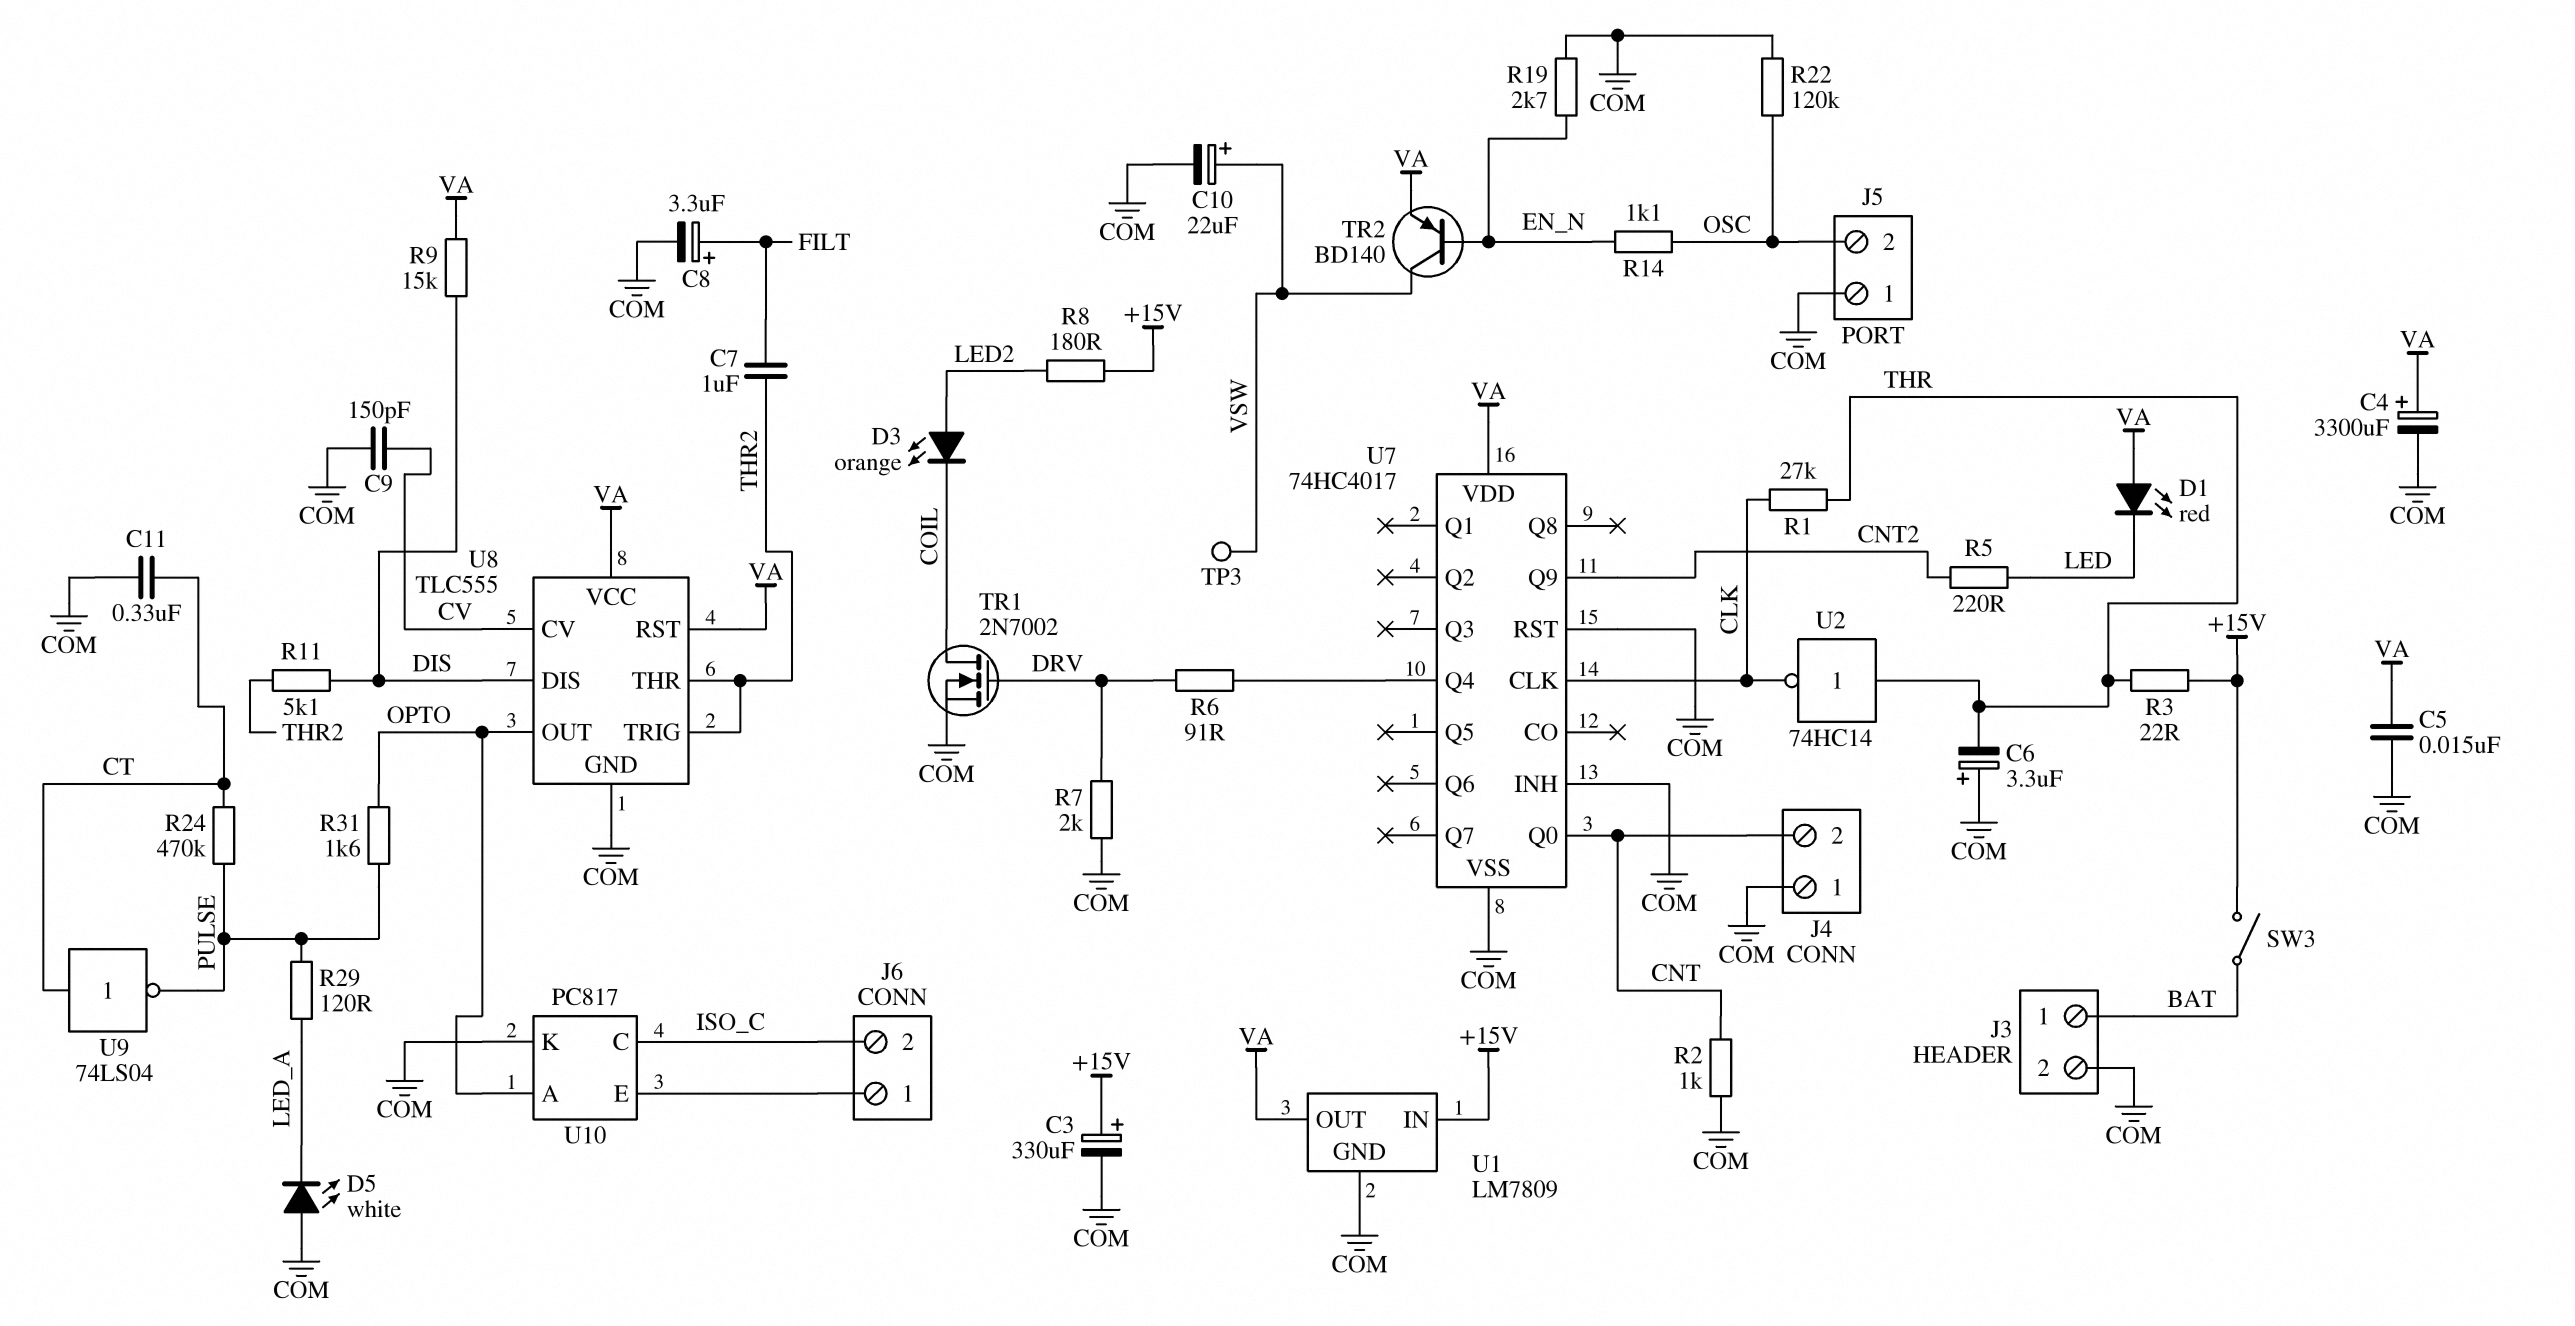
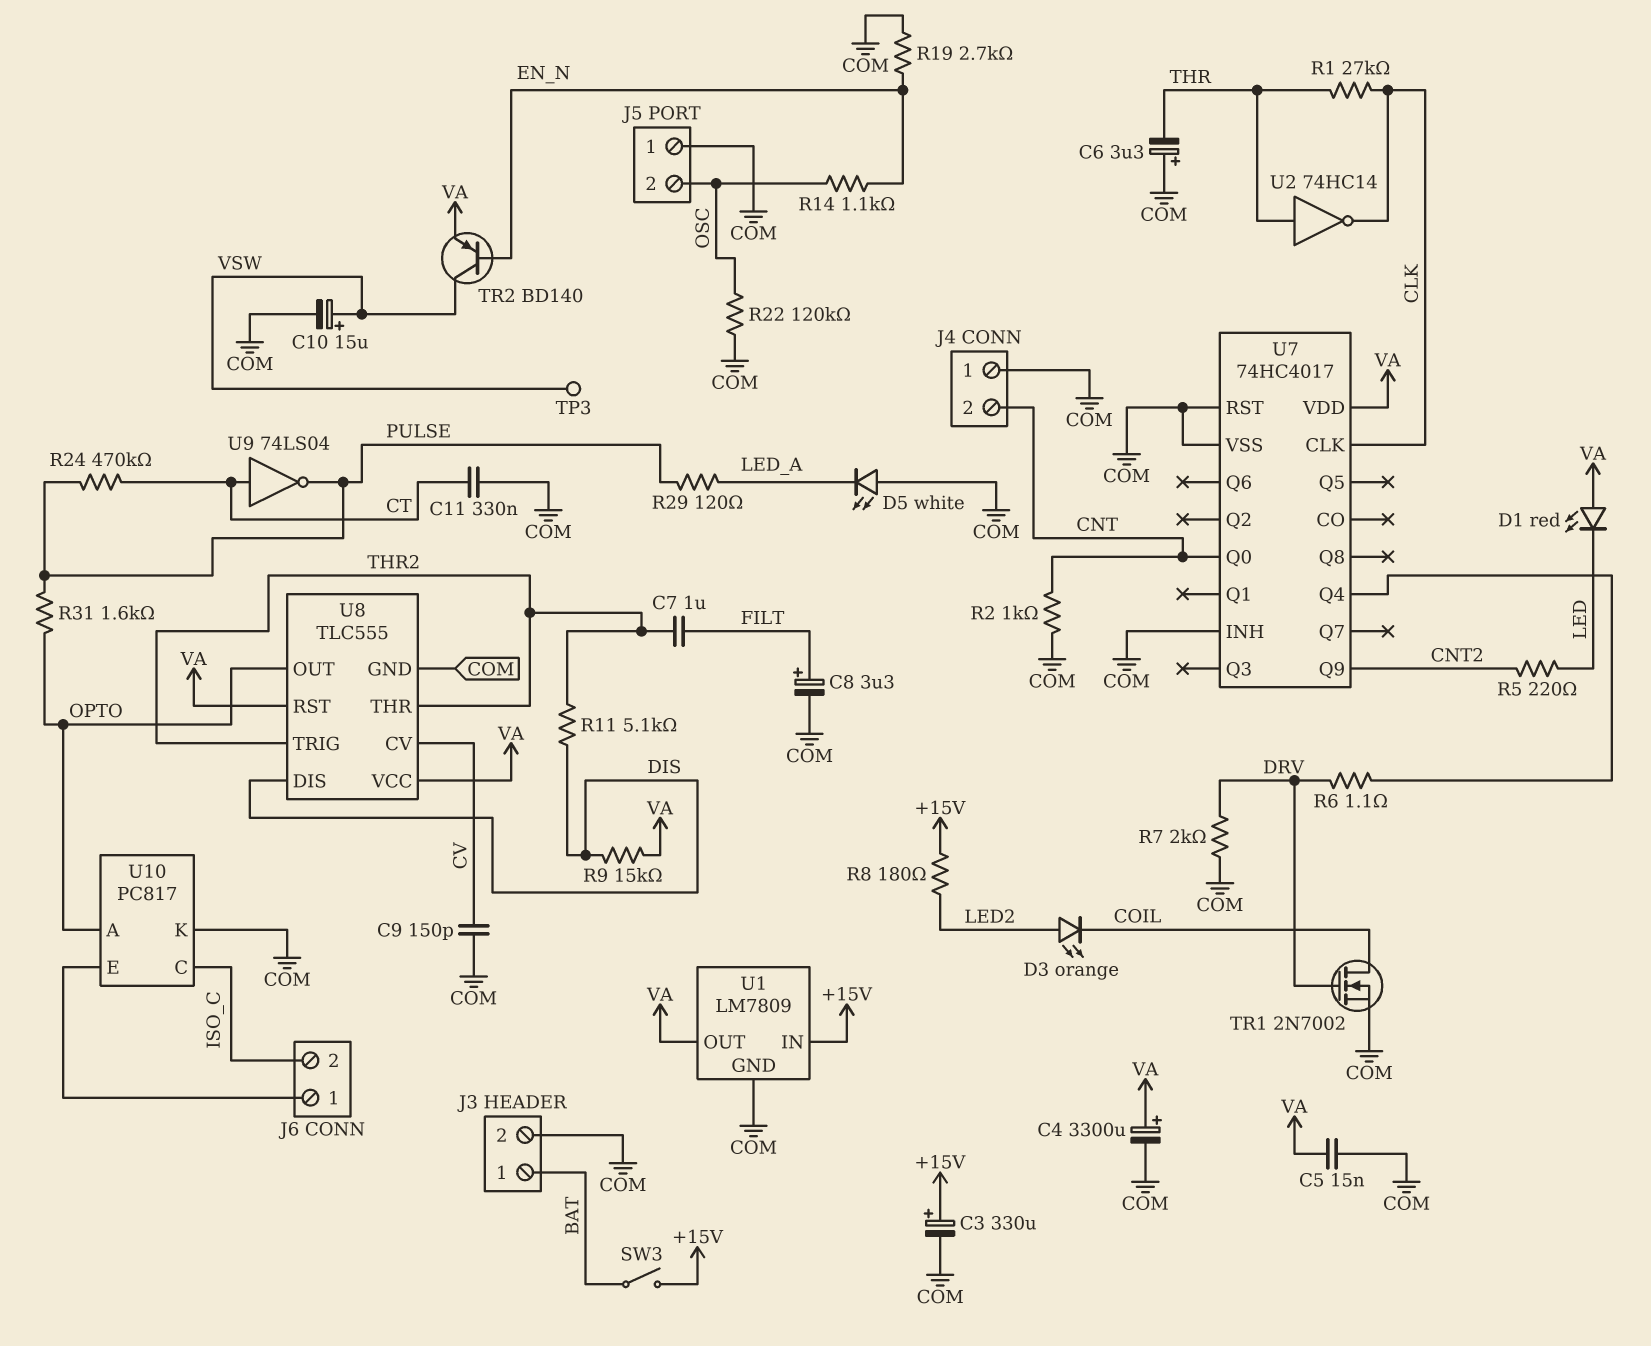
C10: 22uF (plus VSW, minus COM) -> 15uF (plus VSW, minus COM)
R3: 22 (+15V, THR) -> none
R6: 91 (DRV, U7/Q4) -> 1.1 (DRV, U7/Q4)

